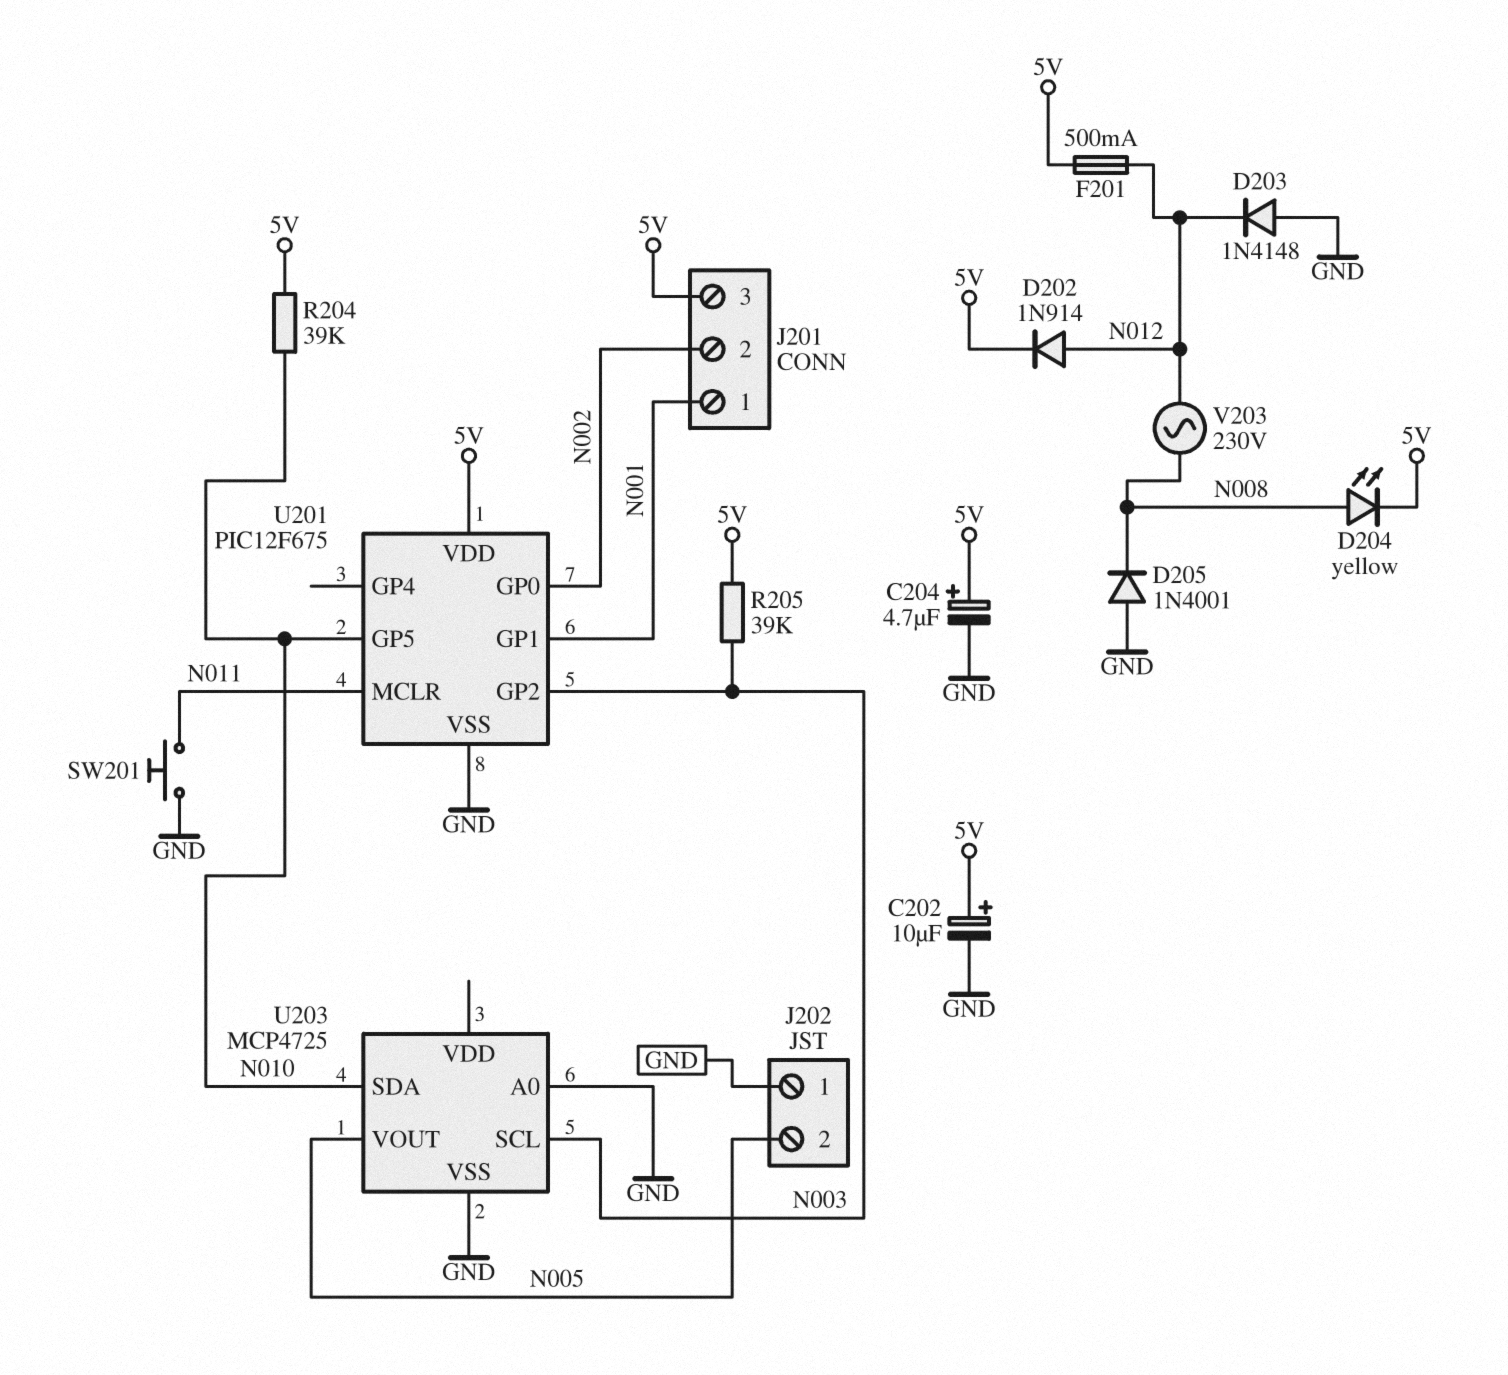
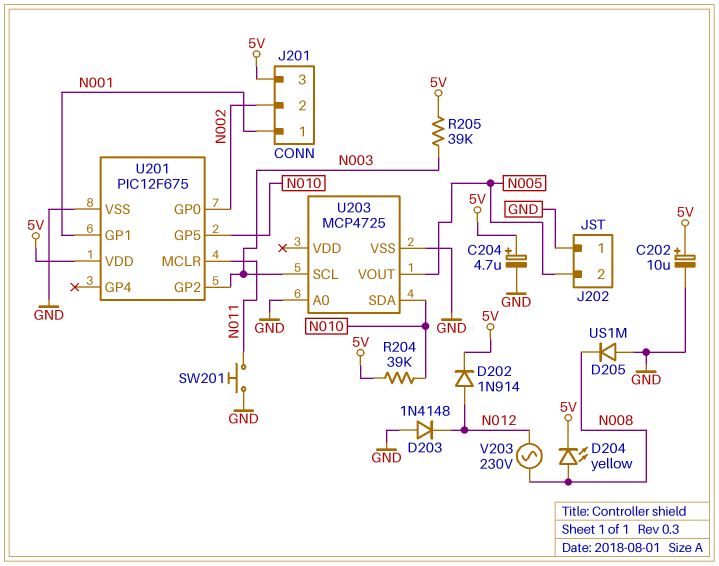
D205: diode 1N4001 (A GND, K N008) -> diode US1M (A GND, K N008)
F201: 500mA (5V, N012) -> none

